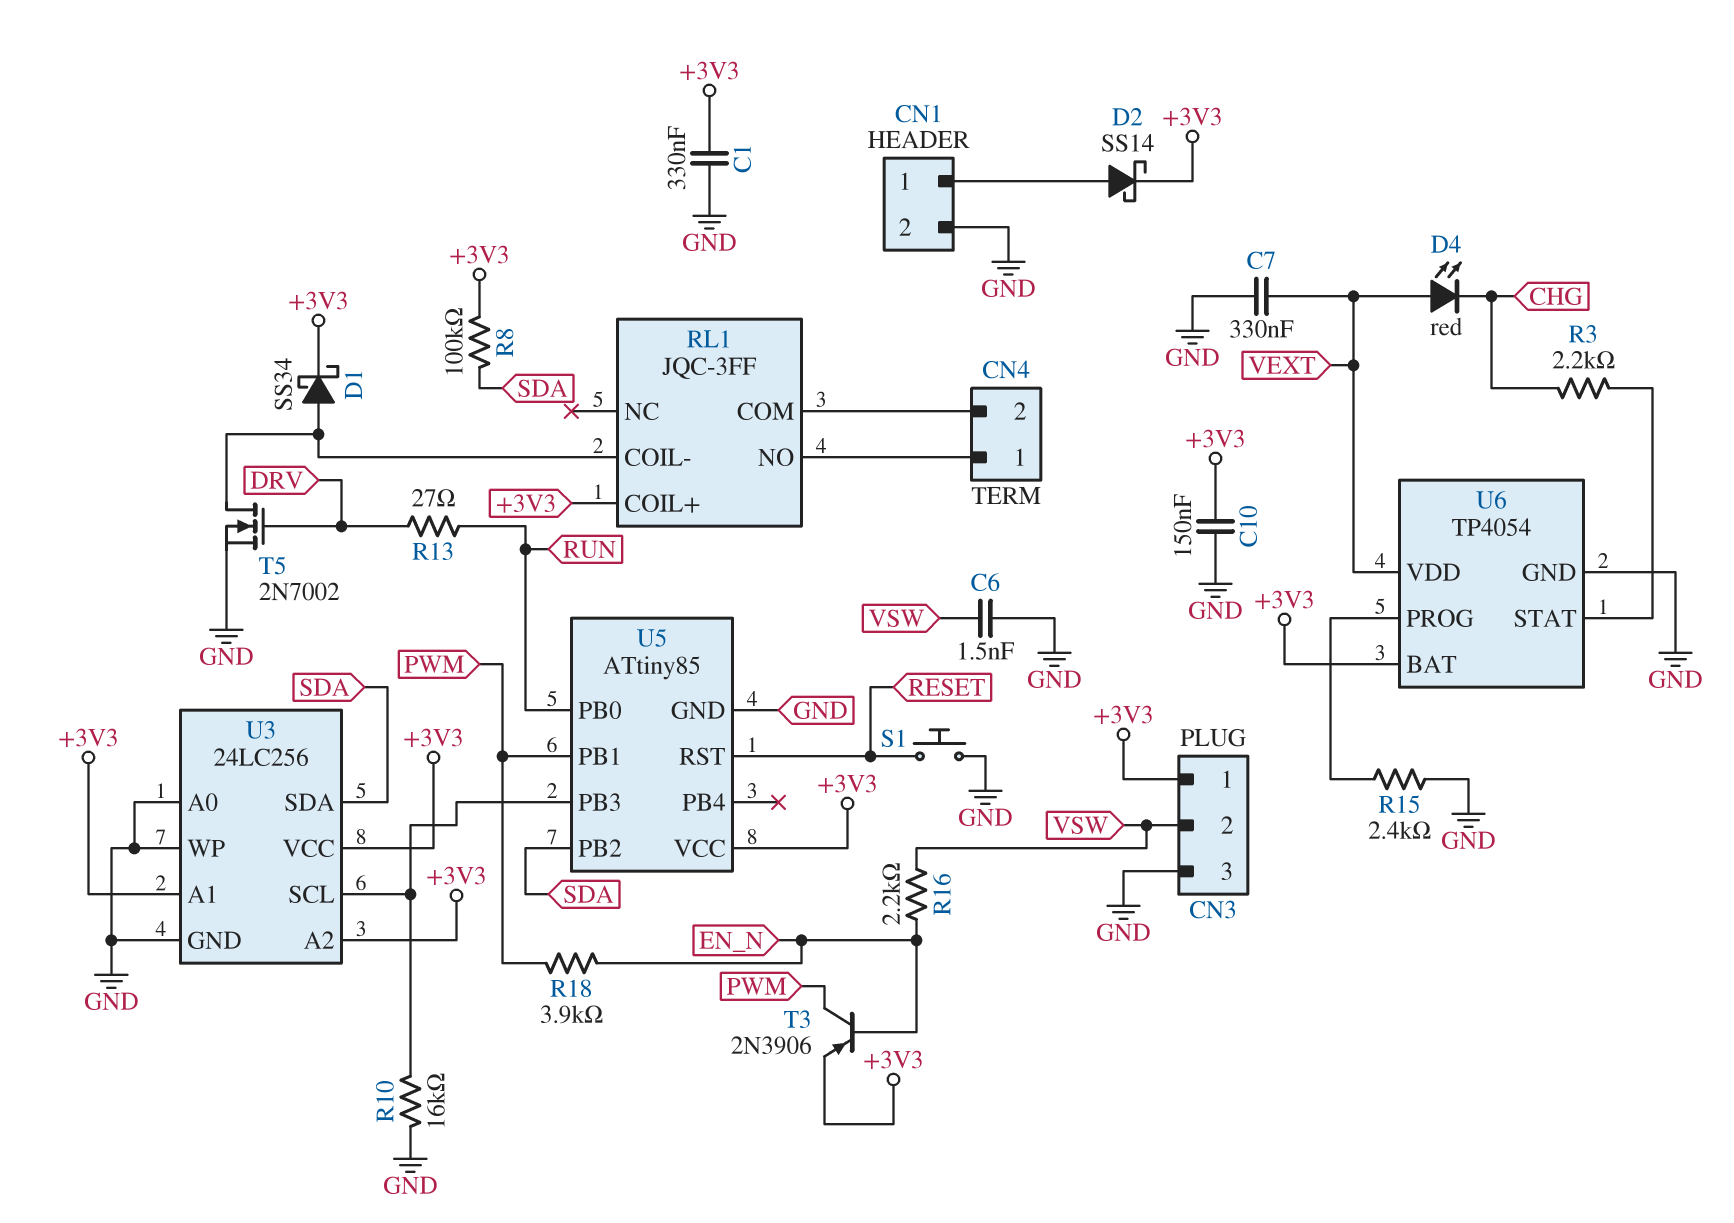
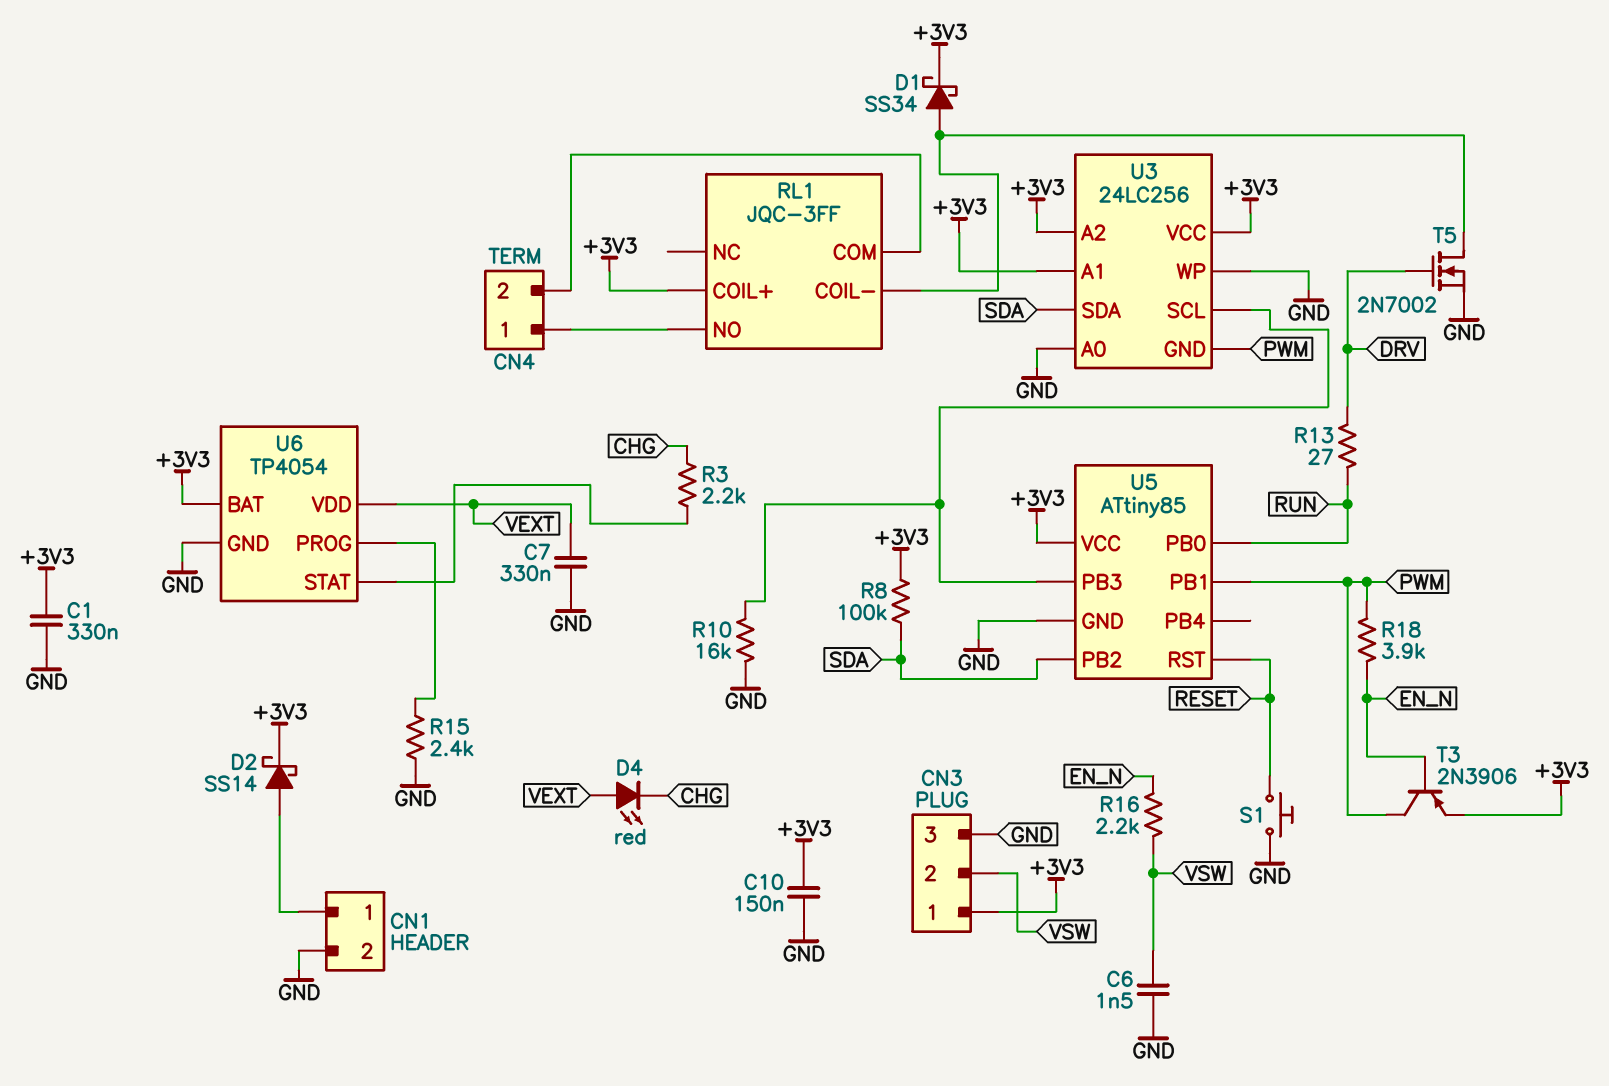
U3 pin GND: GND -> PWM

